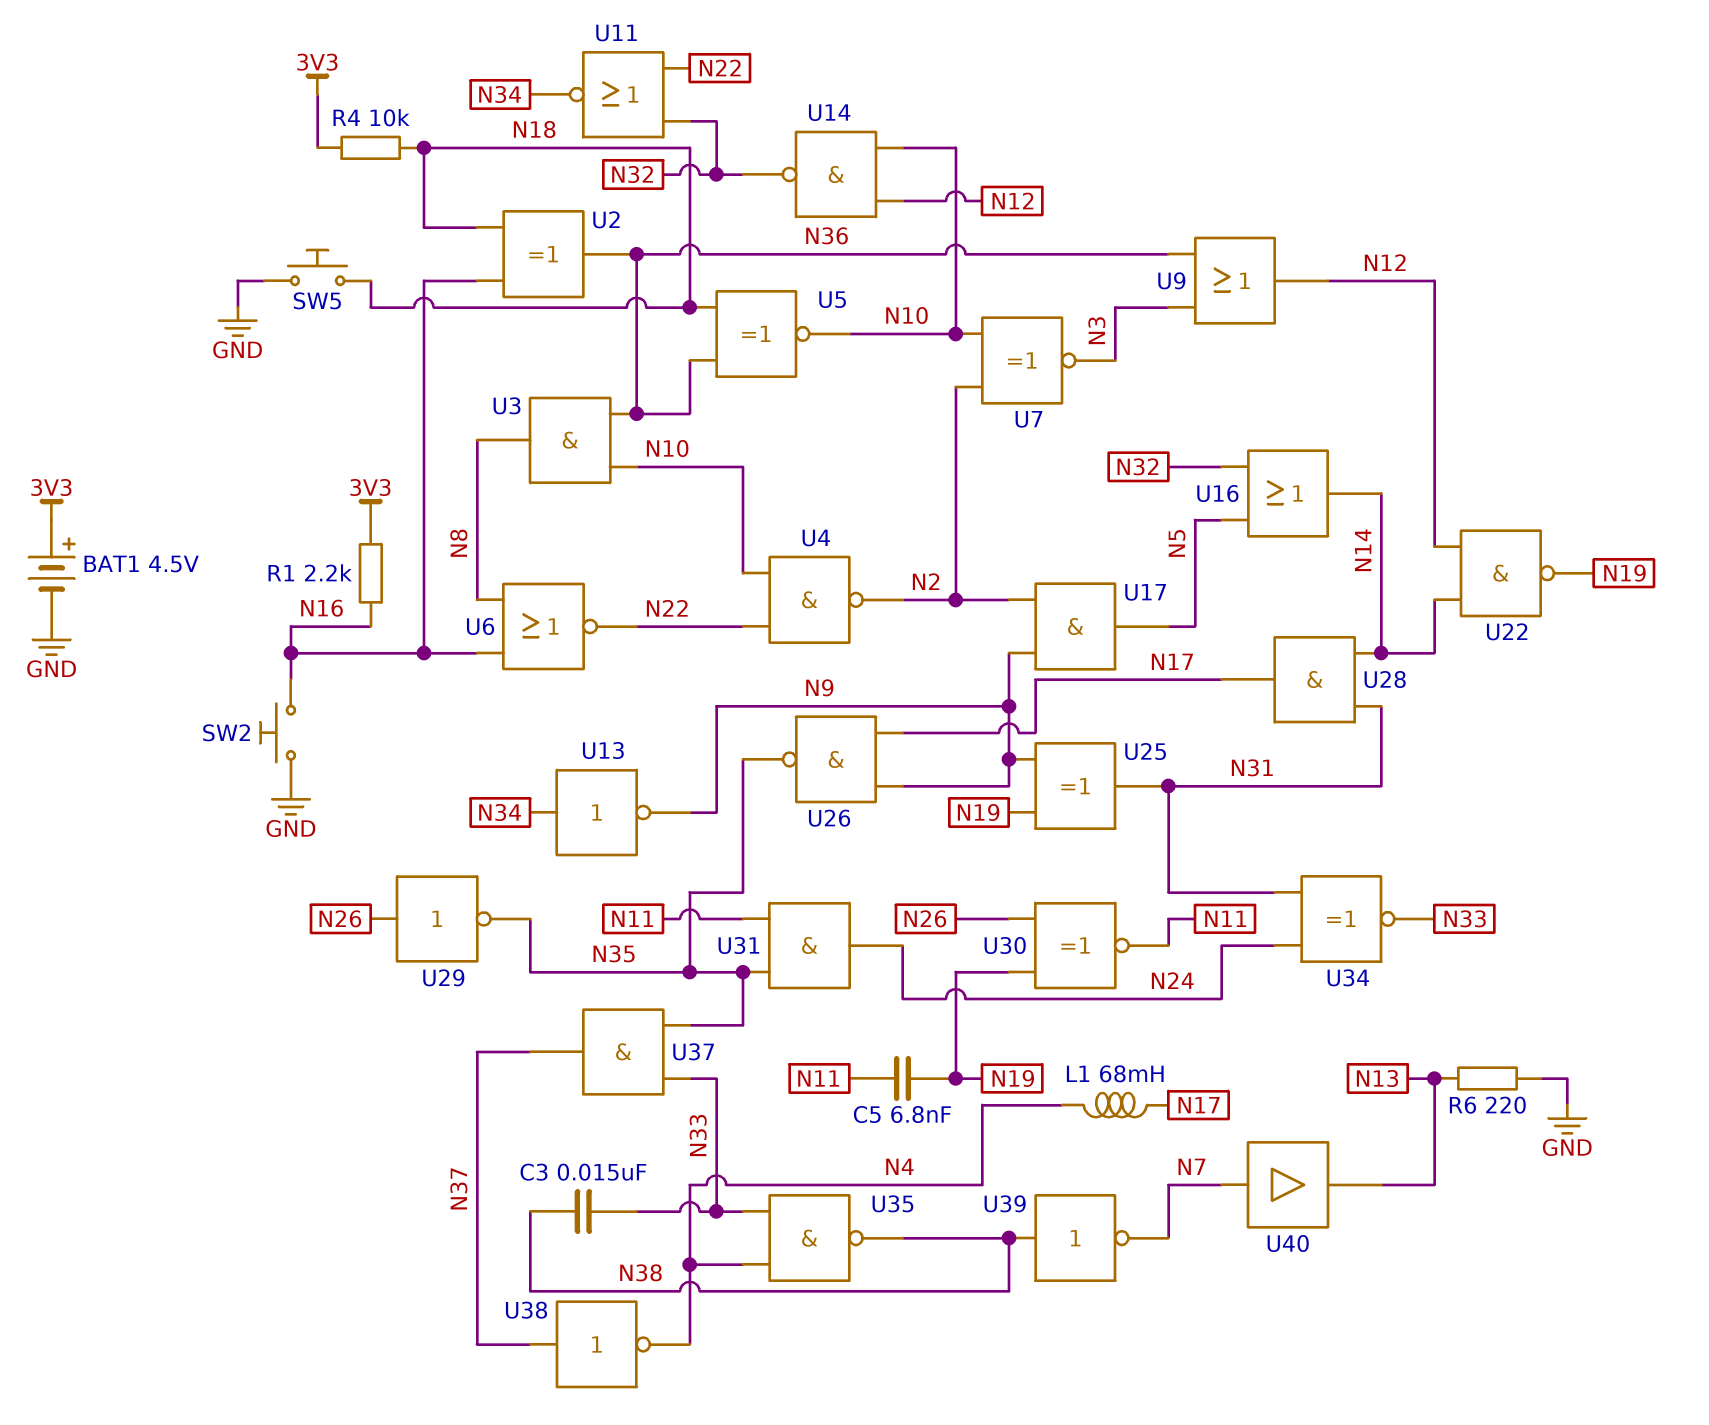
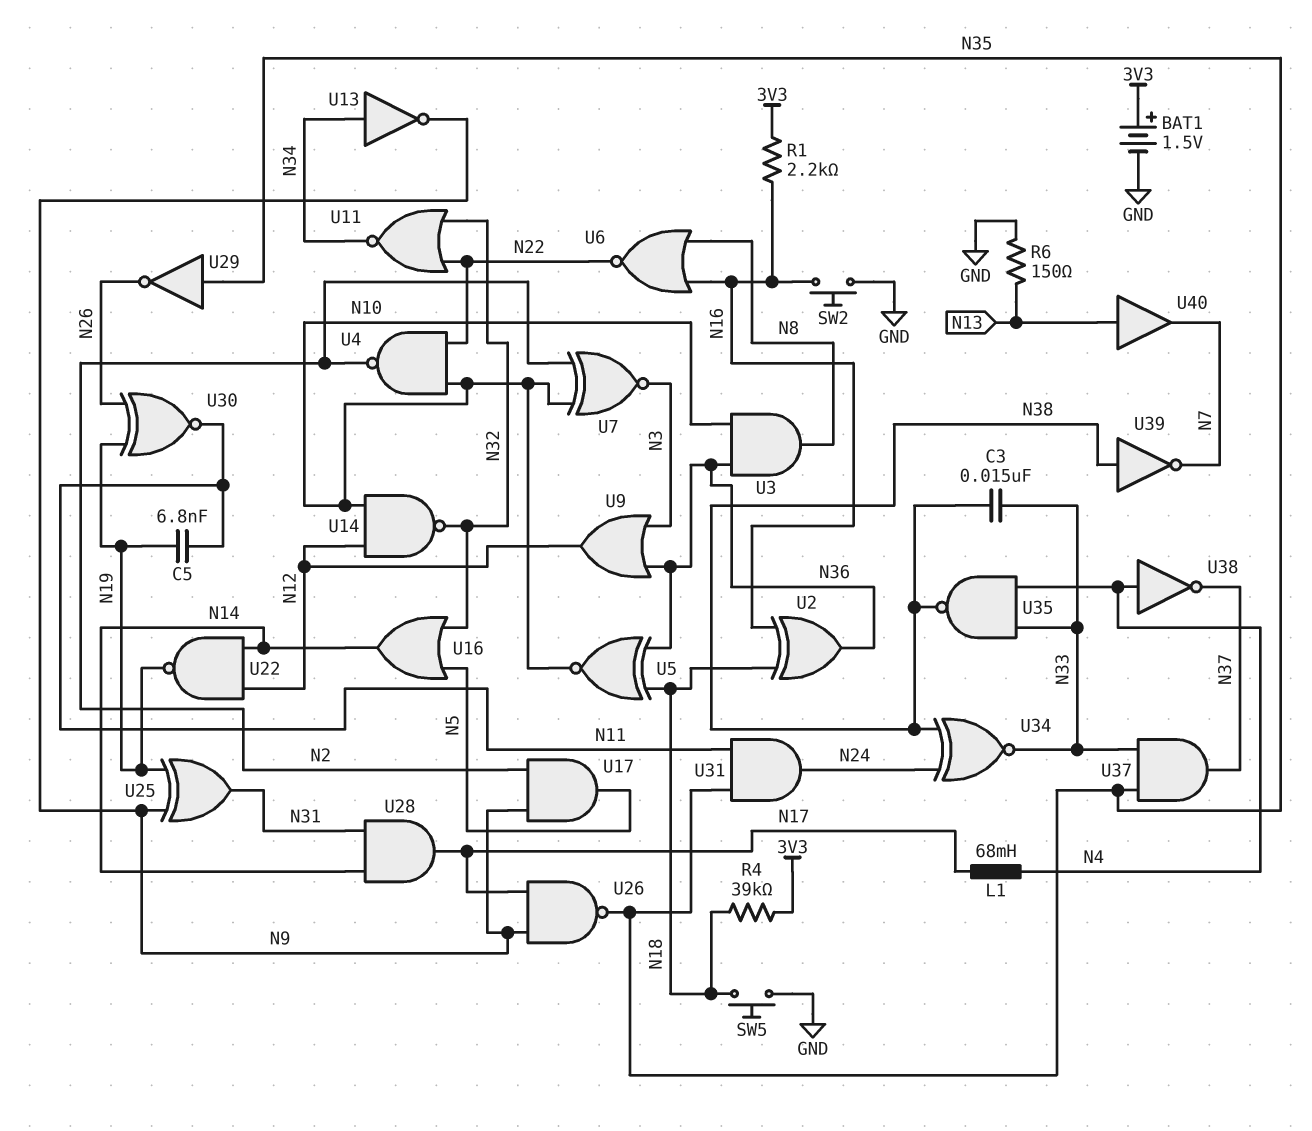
BAT1: 4.5V (plus 3V3, minus GND) -> 1.5V (plus 3V3, minus GND)
R4: 10k (3V3, N18) -> 39k (3V3, N18)
R6: 220 (GND, N13) -> 150 (GND, N13)
U29: NOT (in N26, out N35) -> NOT (in N35, out N26)
U34: XNOR (in N24, in N31, out N33) -> XNOR (in N24, in N38, out N33)
U38: NOT (in N37, out N4) -> NOT (in N4, out N37)
U40: buffer (in N7, out N13) -> buffer (in N13, out N7)

